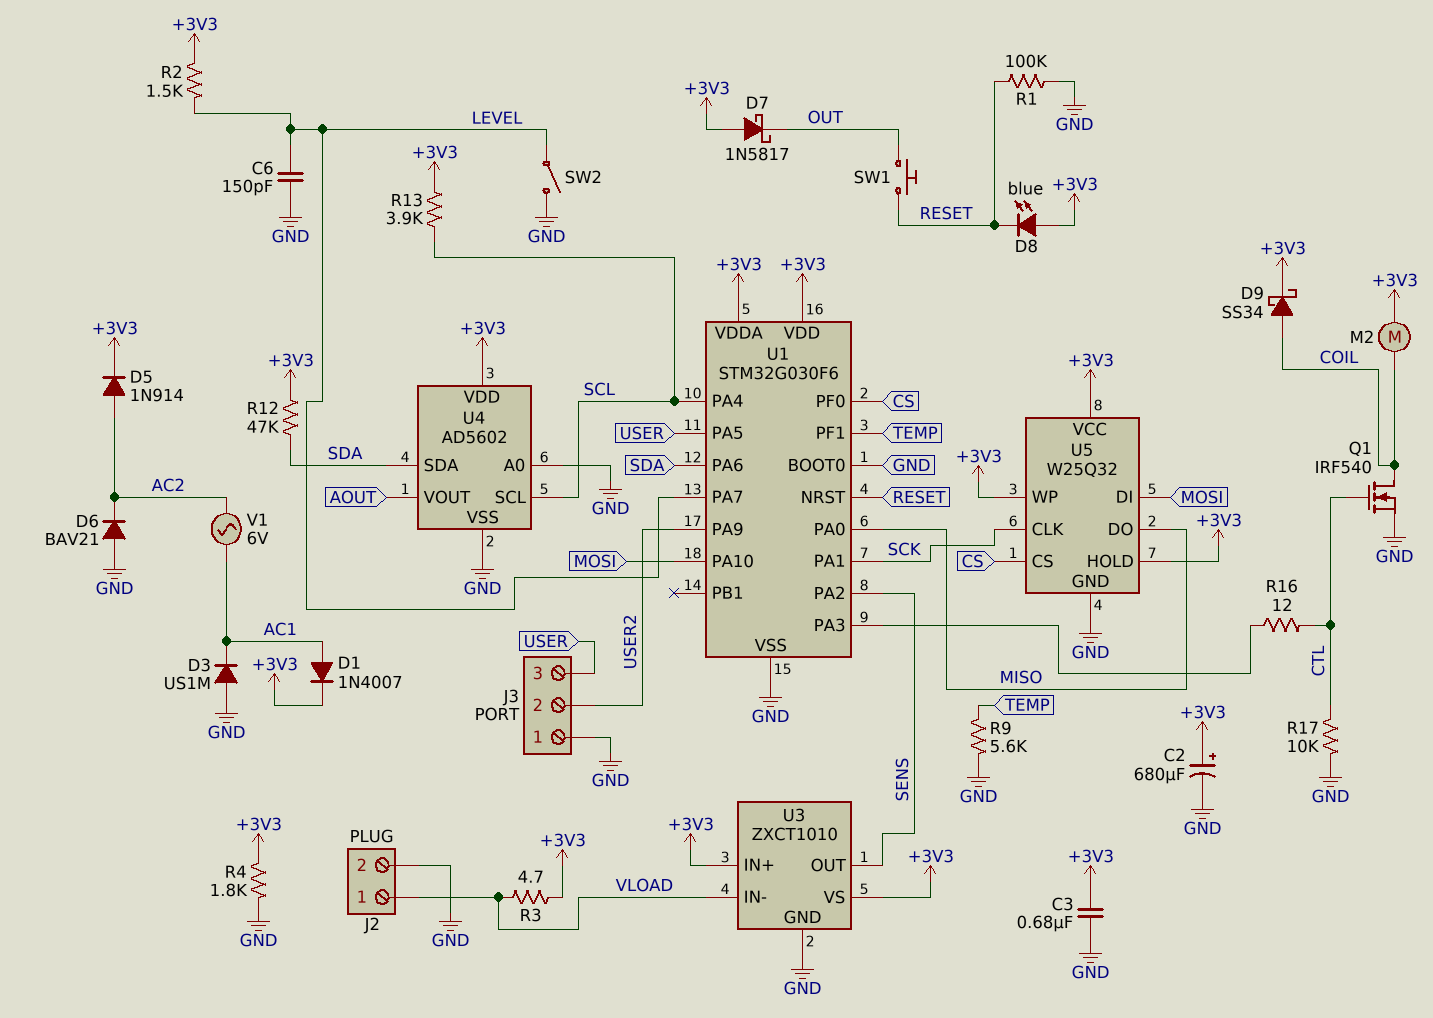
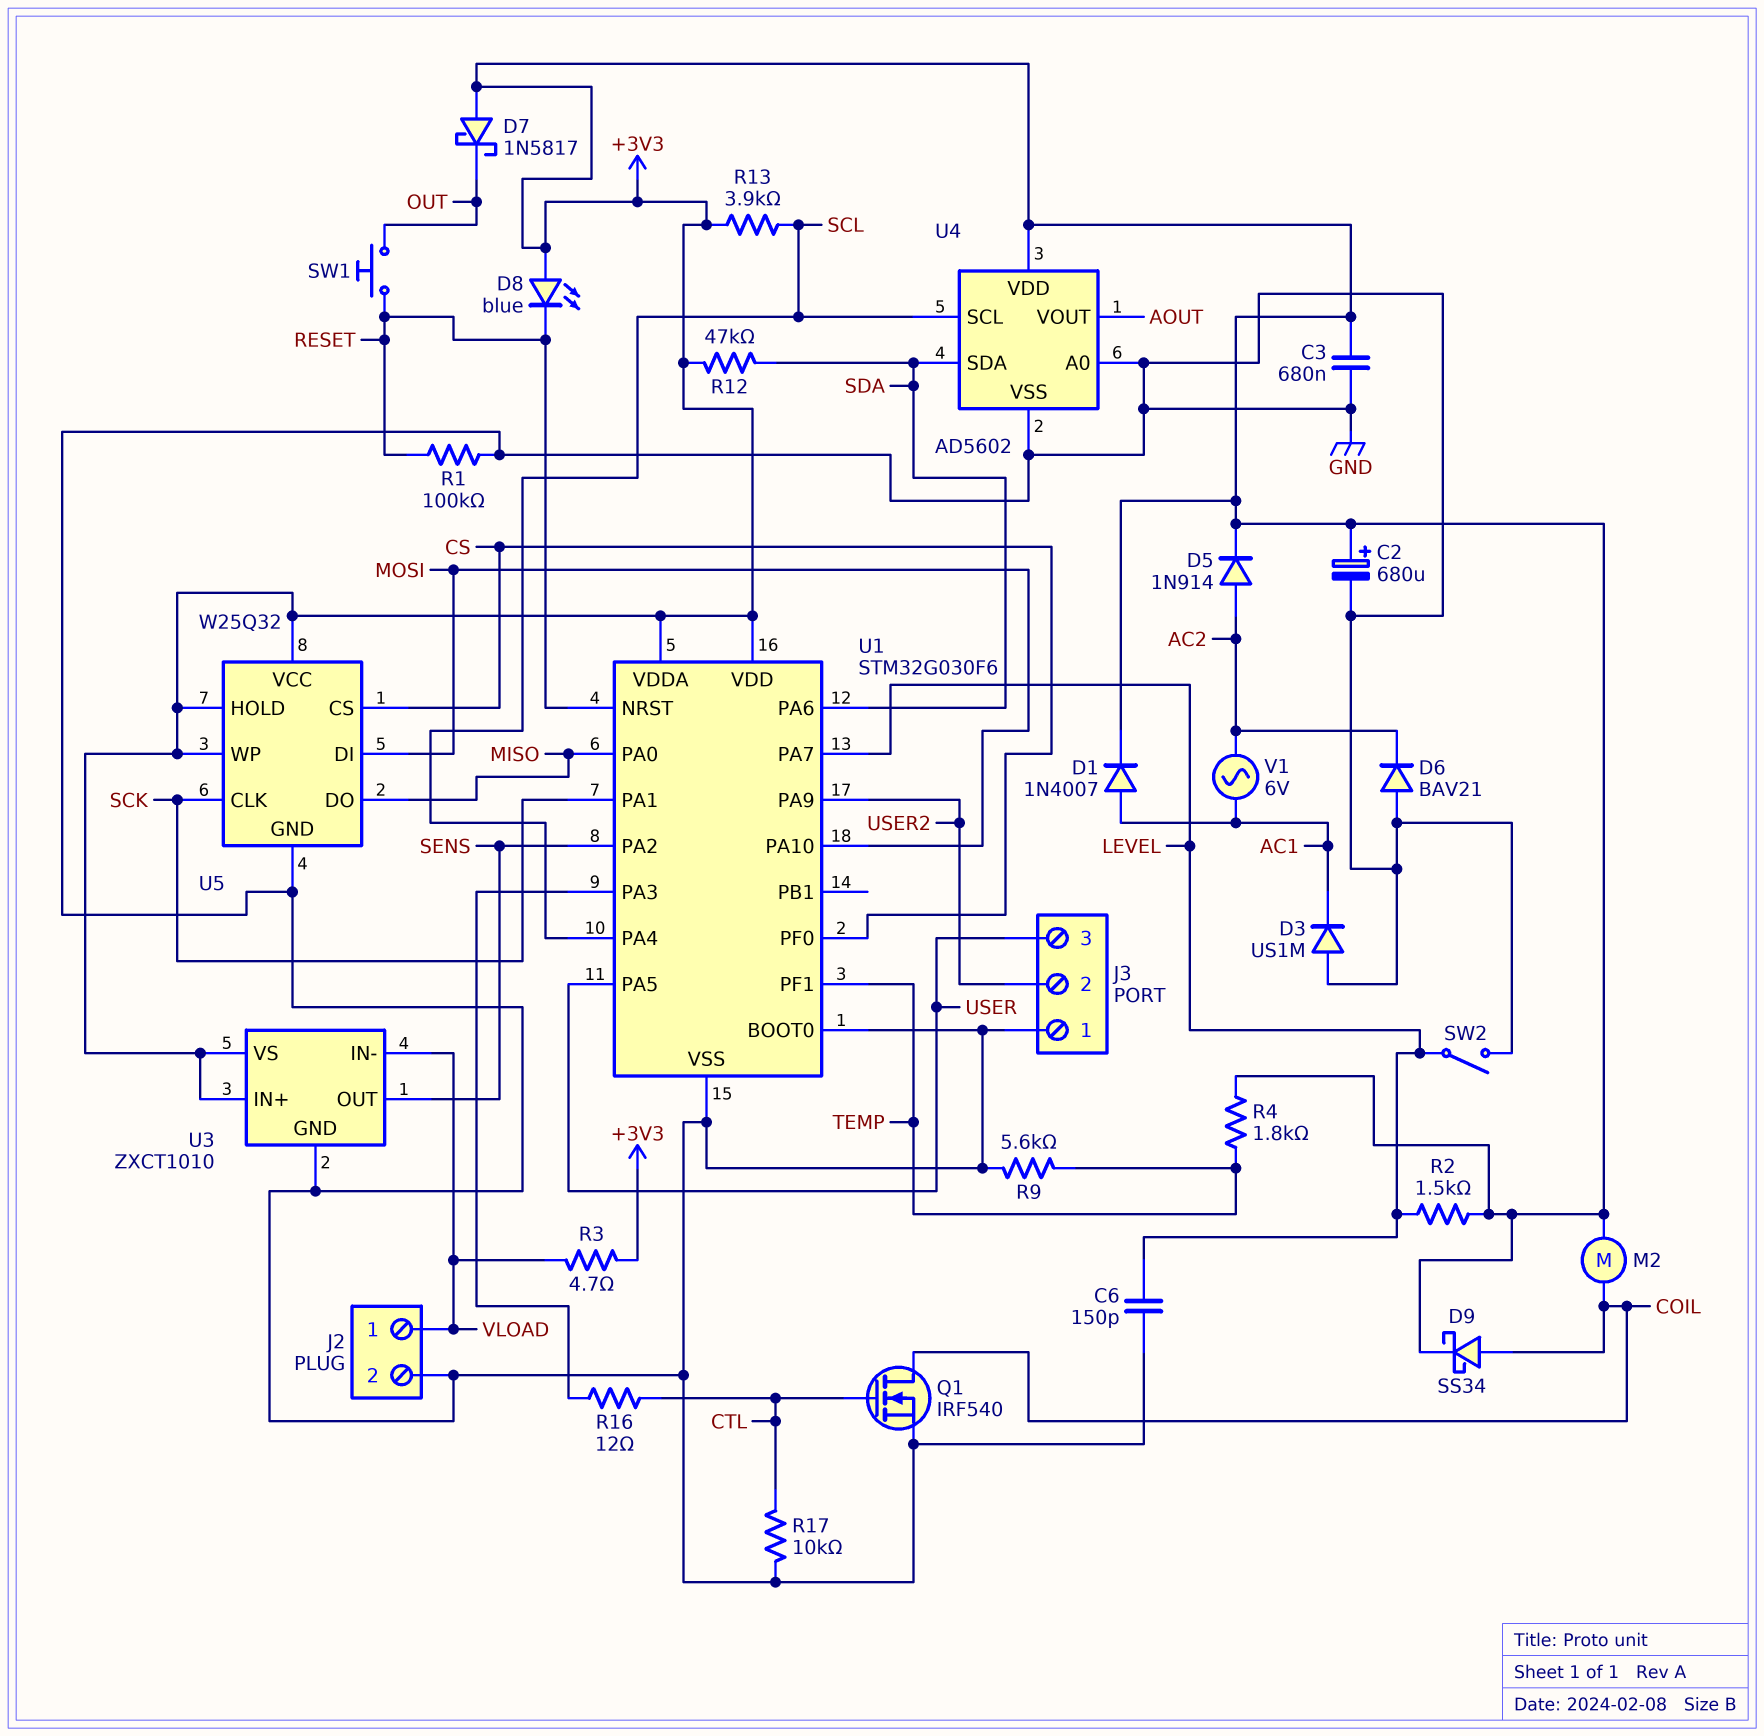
R4: 1.8k (+3V3, GND) -> 1.8k (+3V3, TEMP)

